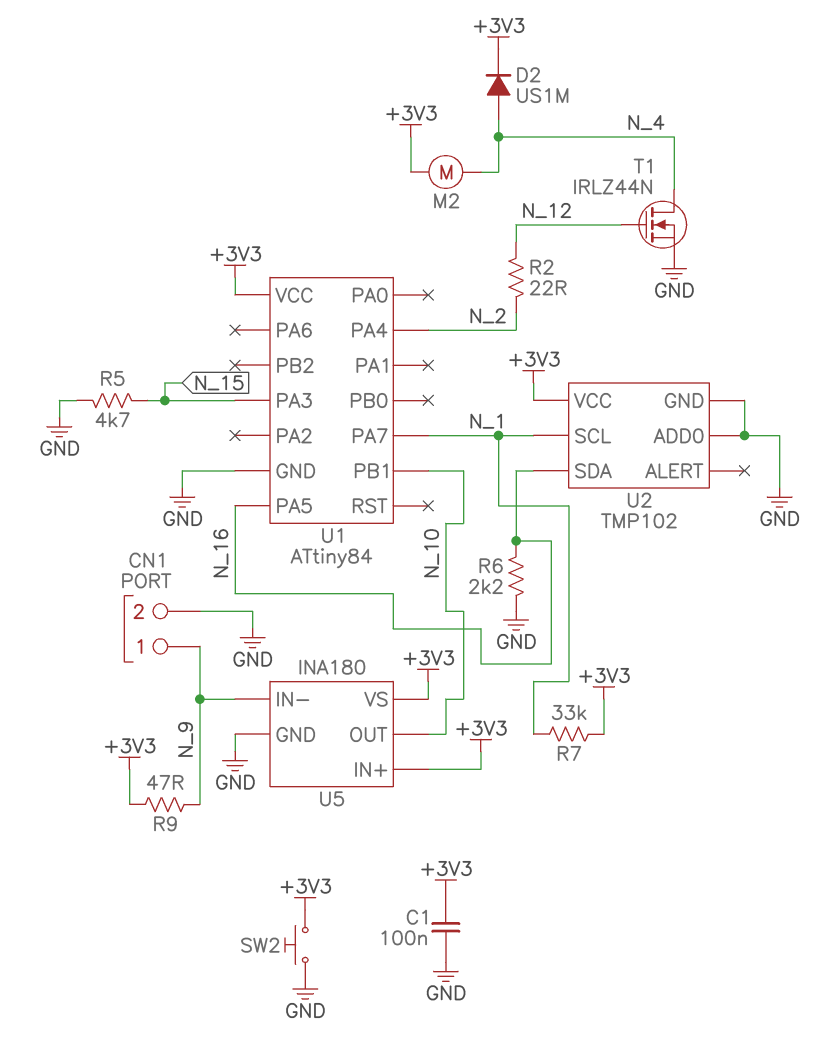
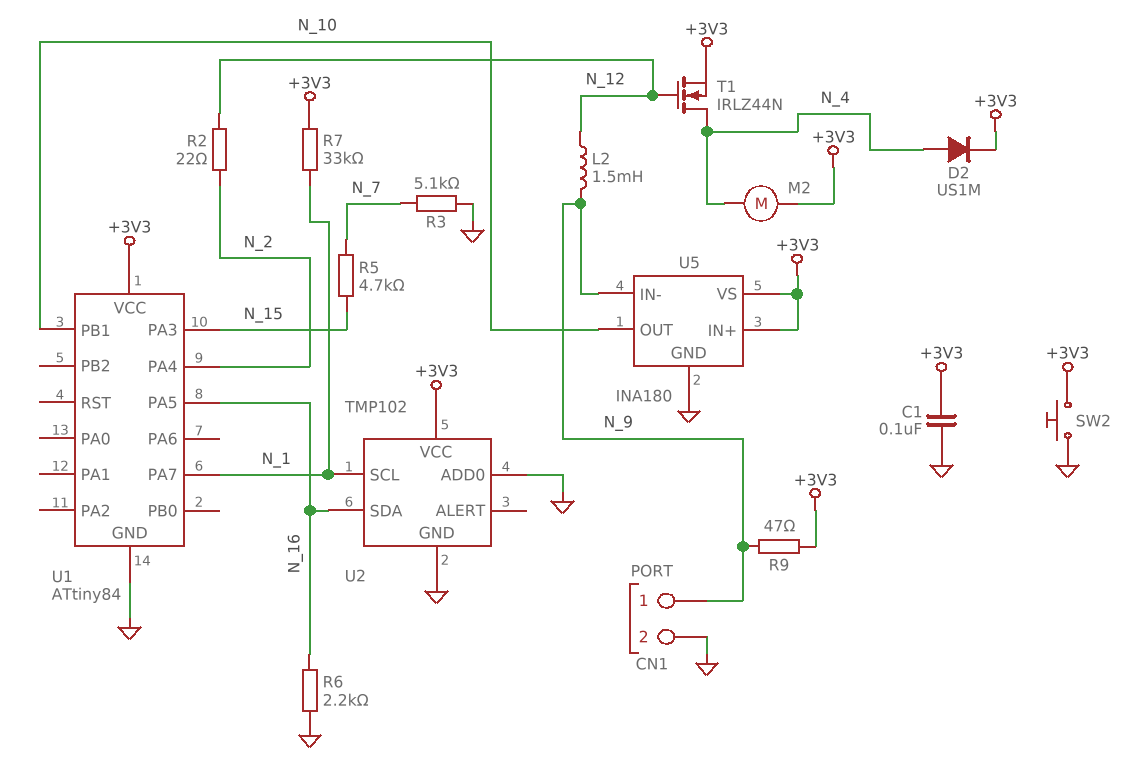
L2: none -> 1.5mH (N_9, N_12)
R3: none -> 5.1k (GND, N_7)
R5: 4.7k (GND, N_15) -> 4.7k (N_7, N_15)
T1: NMOS IRLZ44N (G N_12, D N_4, S GND) -> NMOS IRLZ44N (G N_12, D N_4, S +3V3)

